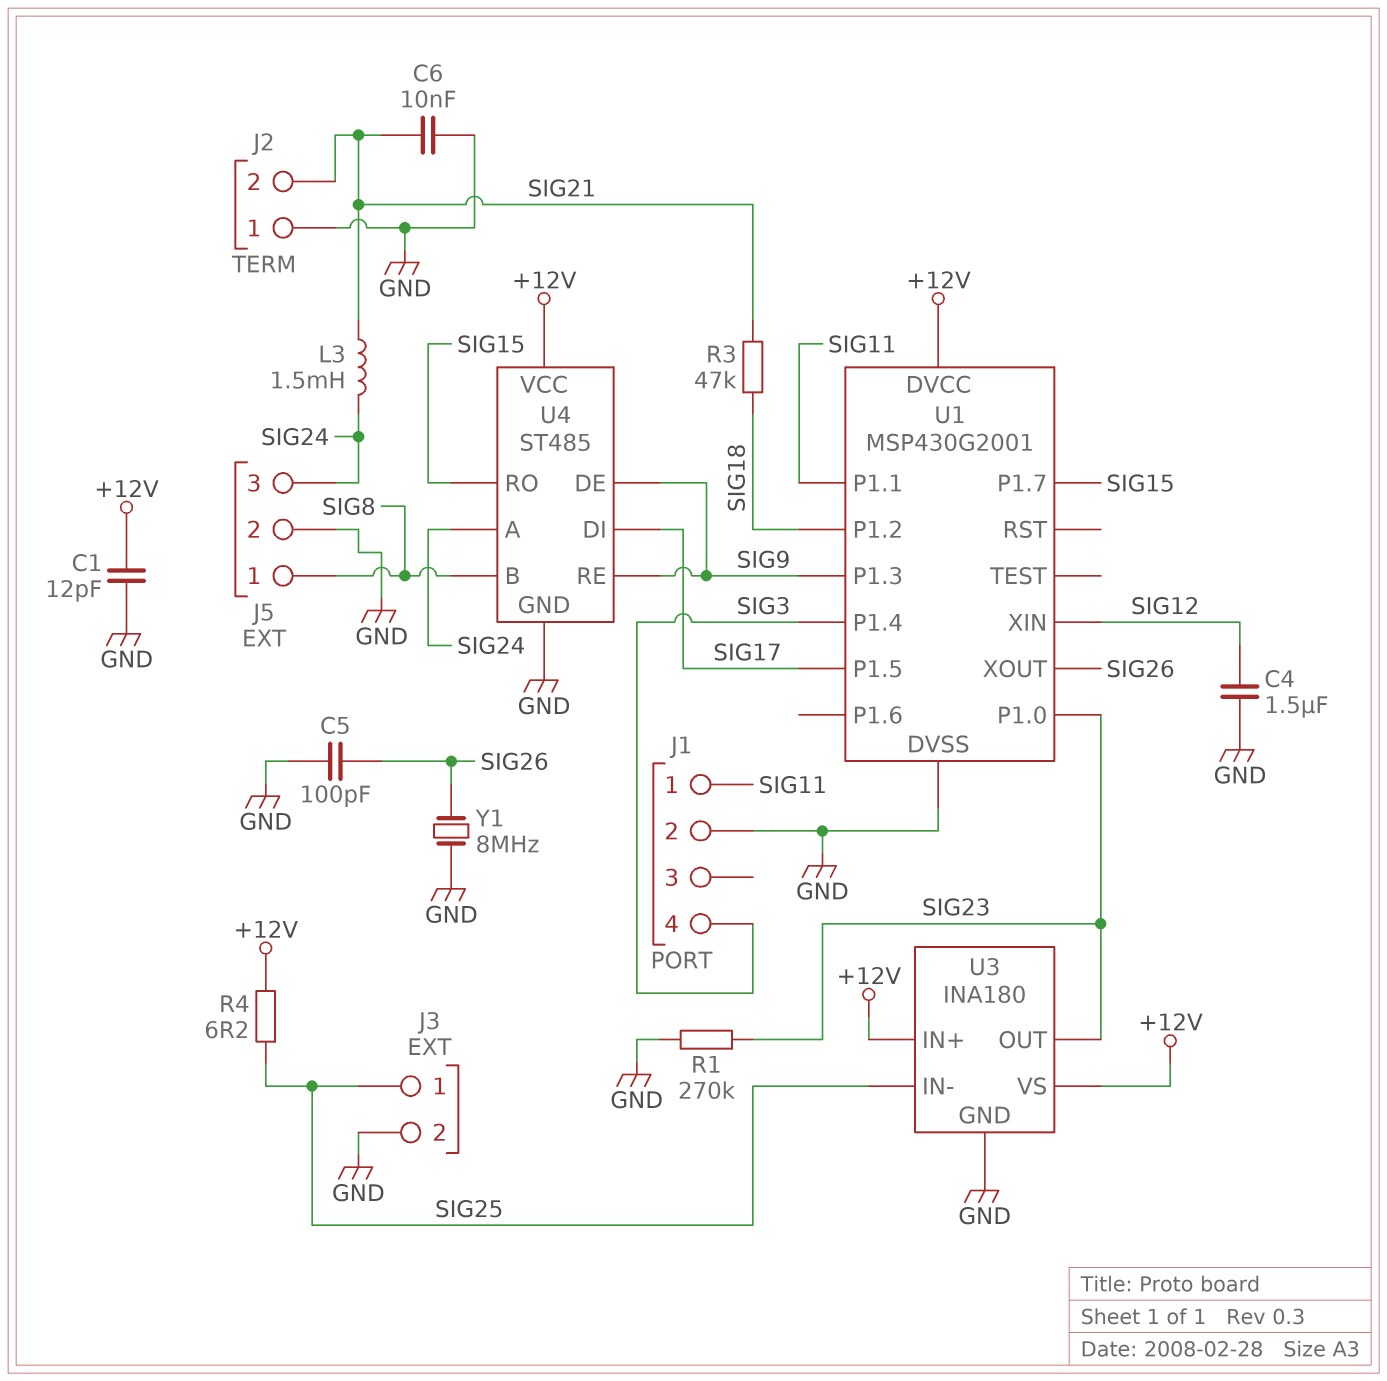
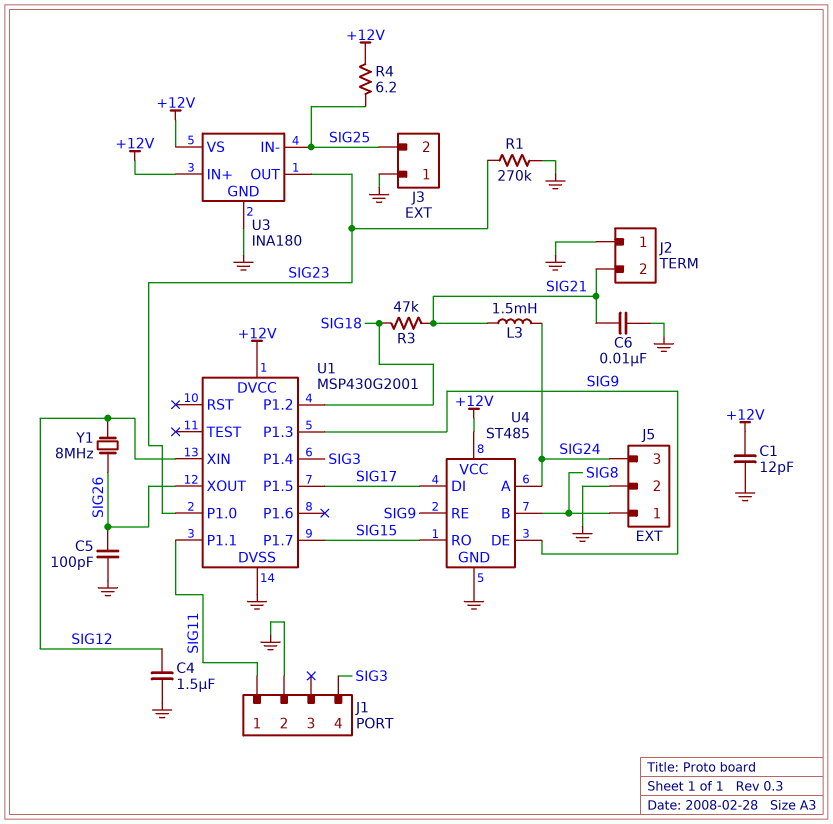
J3 pin 1: SIG25 -> GND
J3 pin 2: GND -> SIG25
Y1: 8MHz (GND, SIG26) -> 8MHz (SIG12, SIG26)

